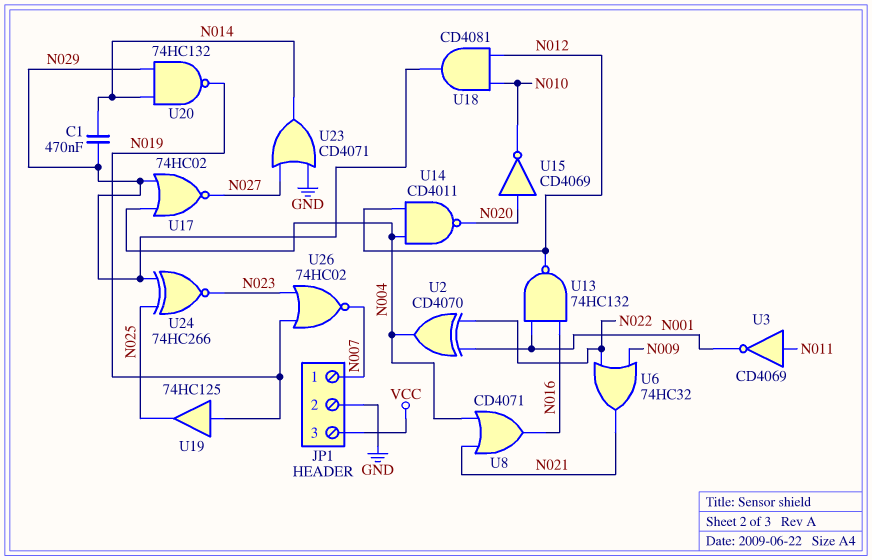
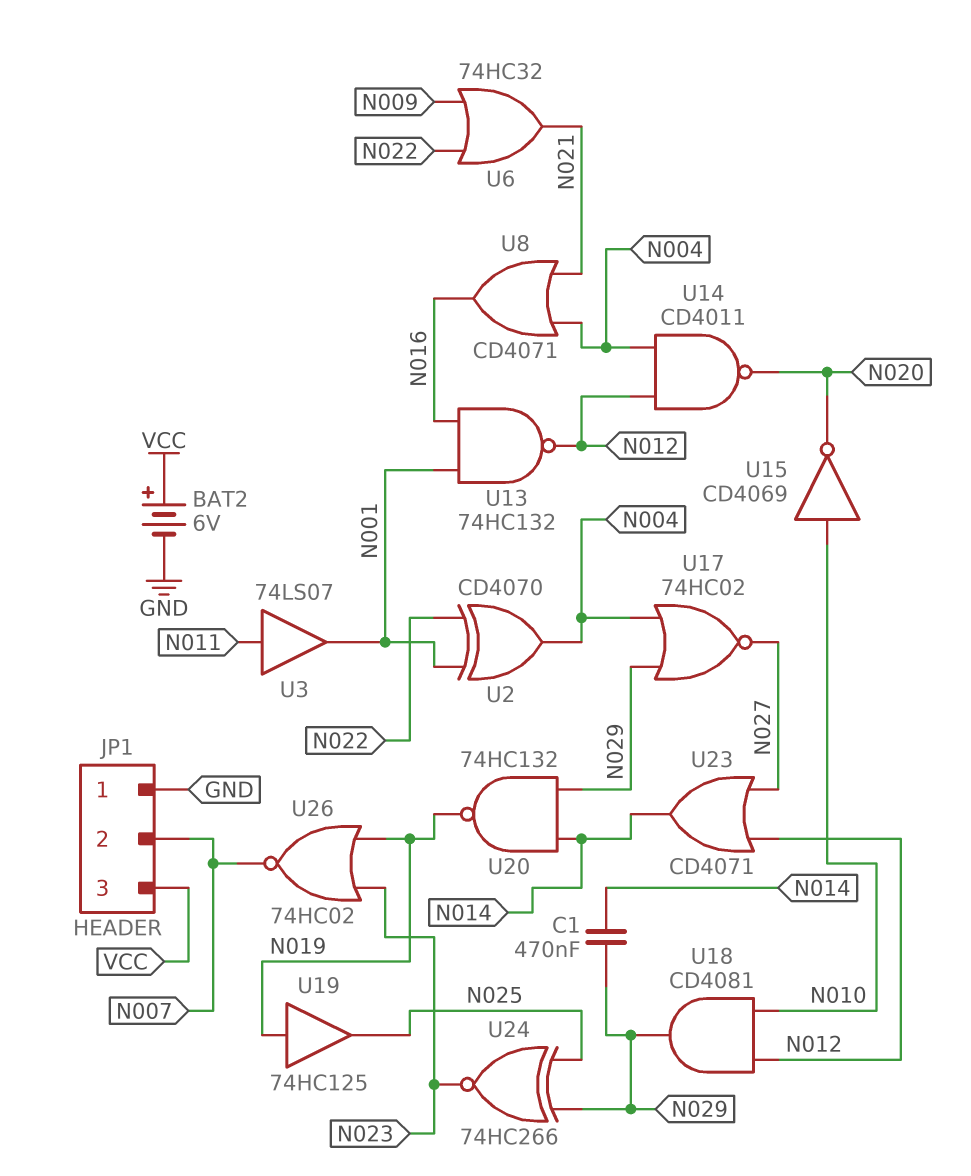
BAT2: none -> 6V (plus VCC, minus GND)
JP1 pin 1: N007 -> GND
JP1 pin 2: GND -> N007
U3: NOT CD4069 (in N011, out N001) -> buffer 74LS07 (in N011, out N001)
U15: NOT CD4069 (in N020, out N010) -> NOT CD4069 (in N010, out N020)
U23: OR CD4071 (in GND, in N027, out N014) -> OR CD4071 (in N012, in N027, out N014)

